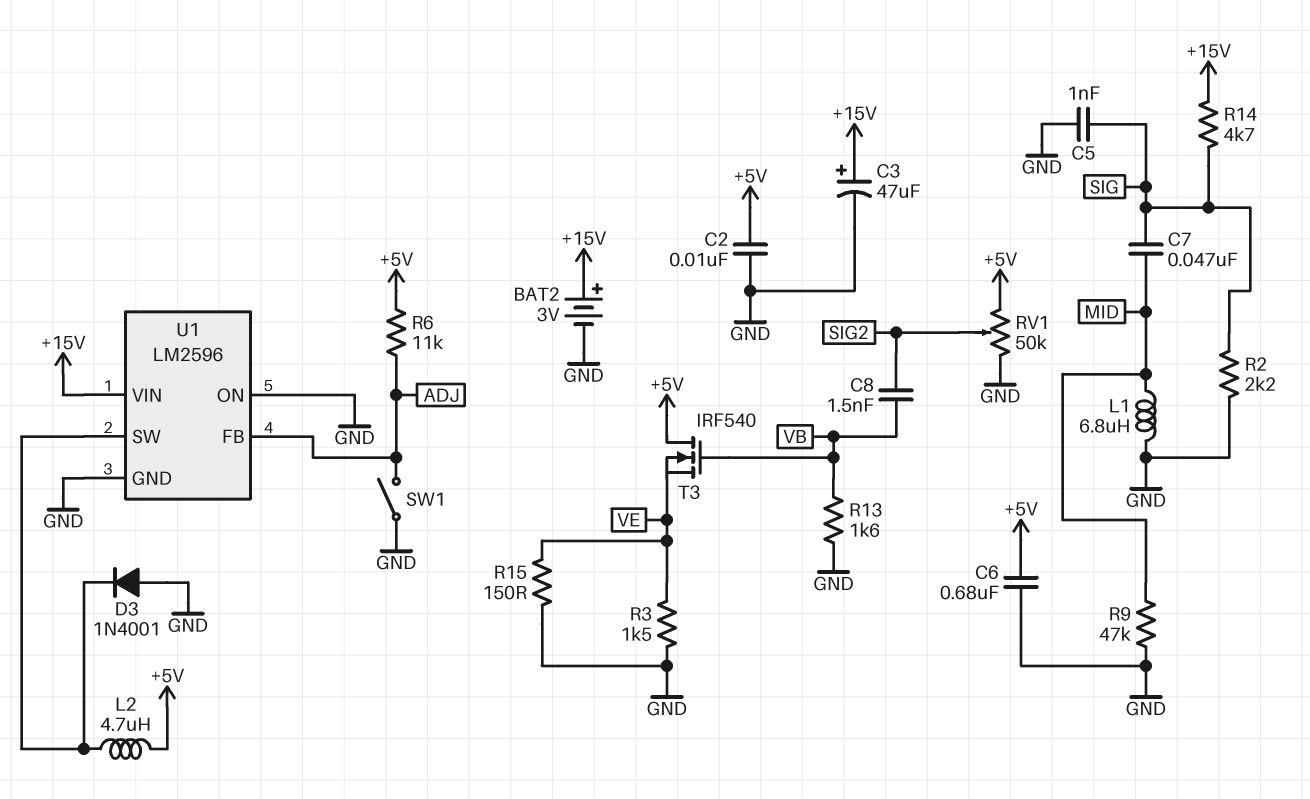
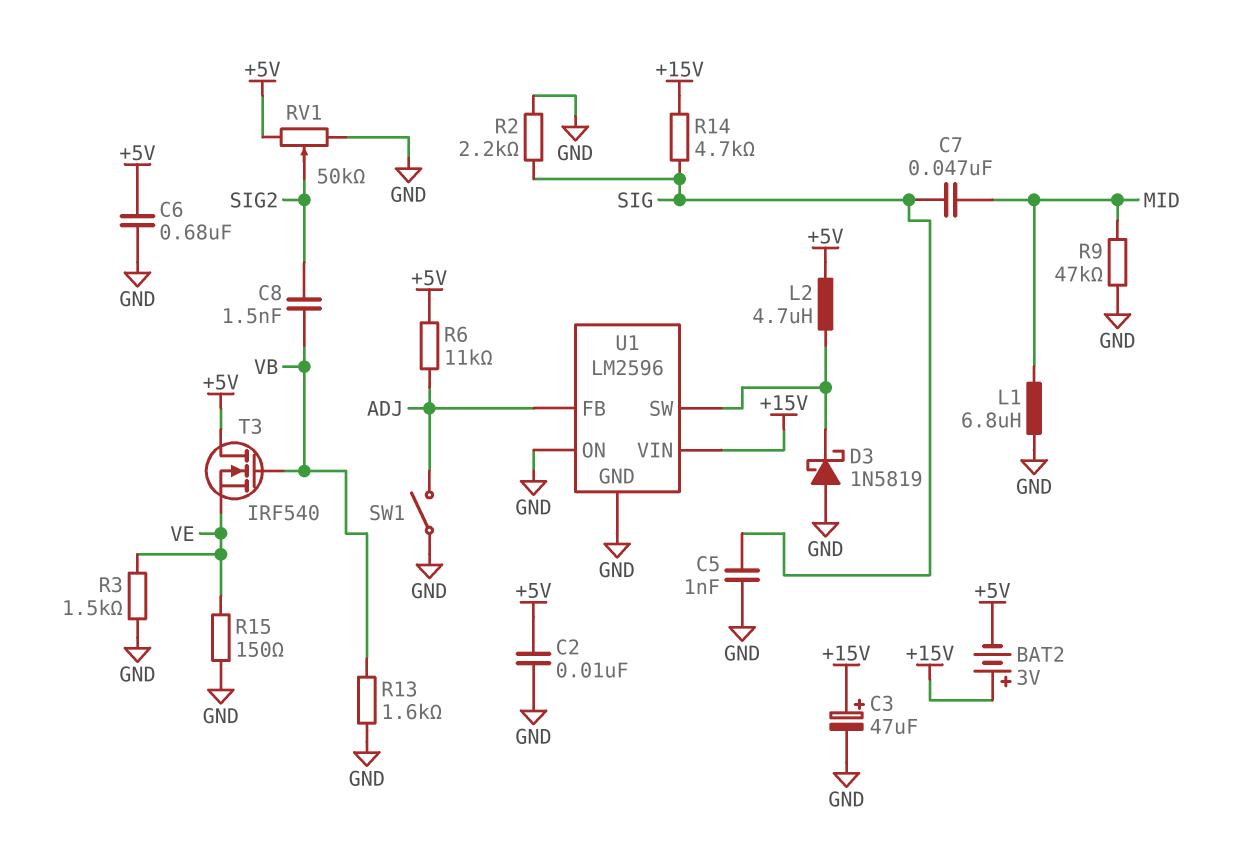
BAT2: 3V (plus +15V, minus GND) -> 3V (plus +15V, minus +5V)
D3: diode 1N4001 (A GND, K U1/SW) -> schottky 1N5819 (A GND, K U1/SW)

